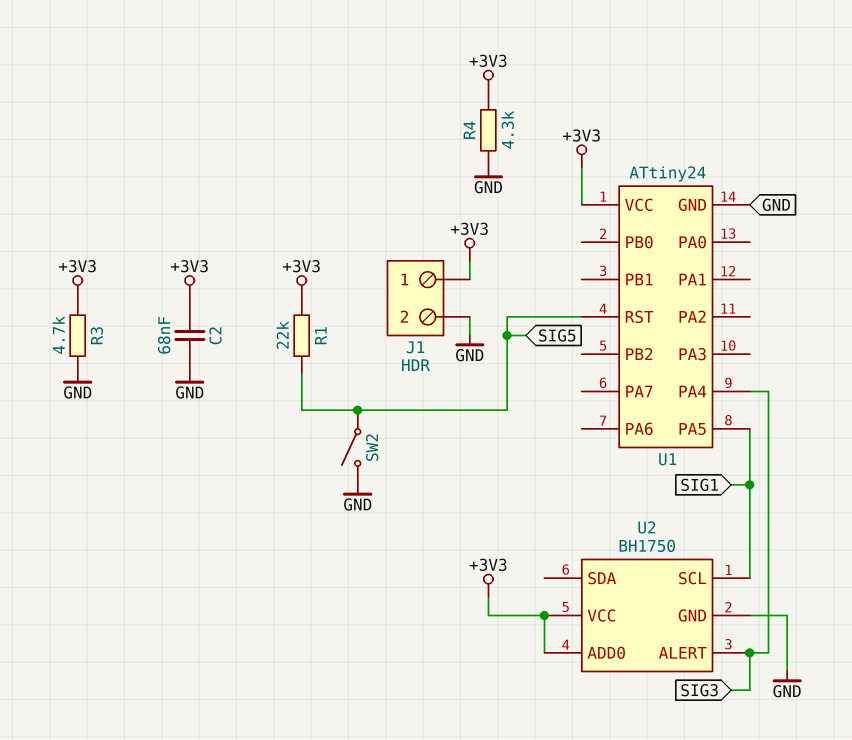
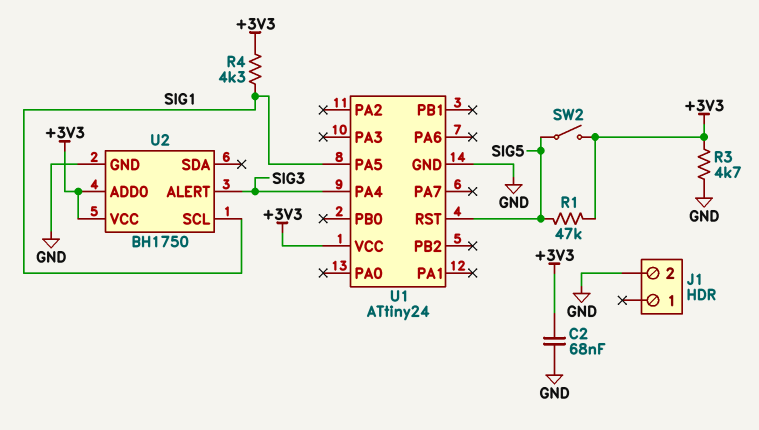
J1 pin 1: +3V3 -> none
R1: 22k (+3V3, SIG5) -> 47k (+3V3, SIG5)
R4: 4.3k (+3V3, GND) -> 4.3k (+3V3, SIG1)
SW2: switch (GND, SIG5) -> switch (+3V3, SIG5)

